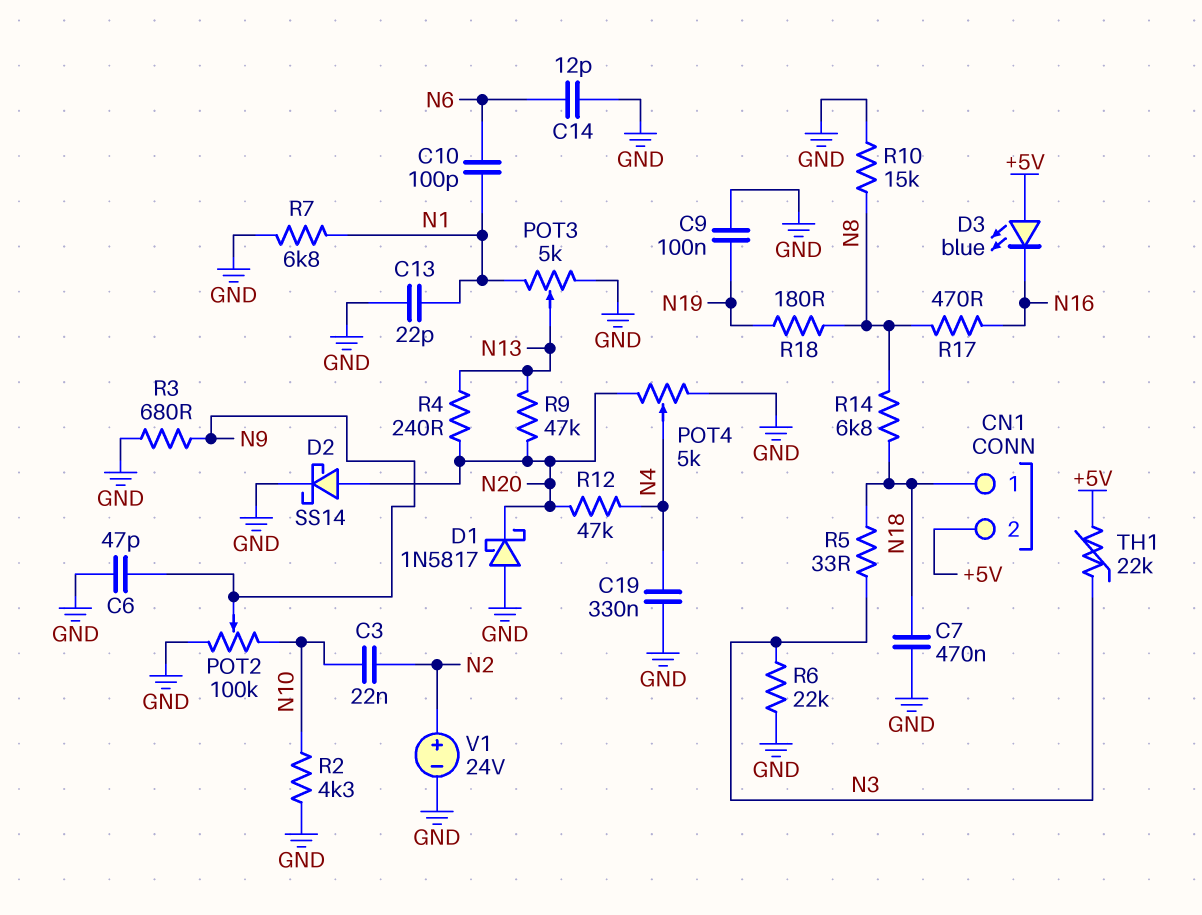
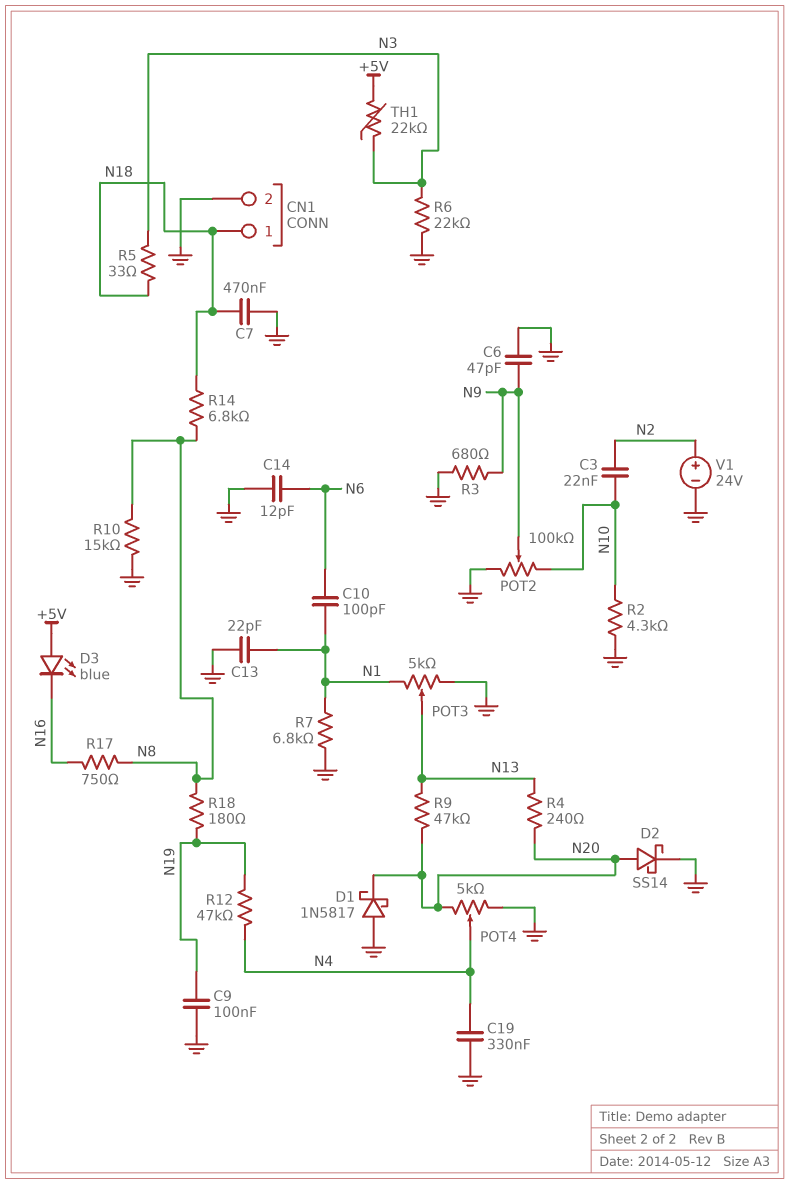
CN1 pin 2: +5V -> GND
R12: 47k (N4, N20) -> 47k (N4, N19)
R17: 470 (N8, N16) -> 750 (N8, N16)

